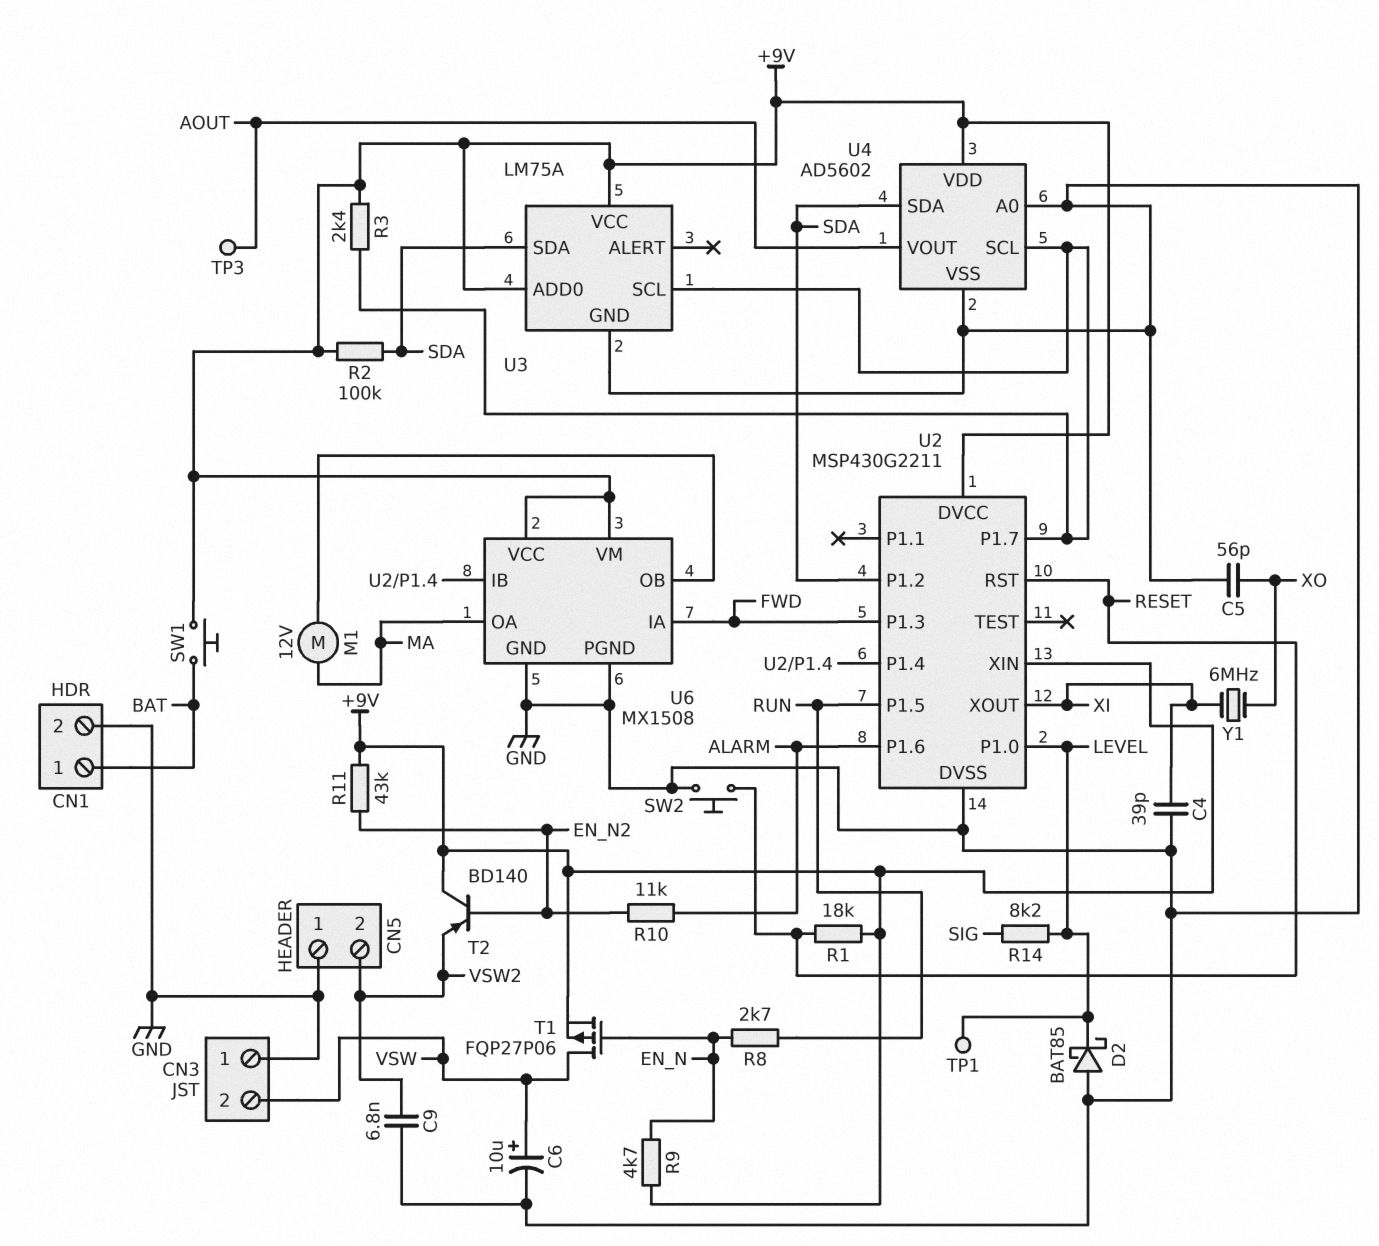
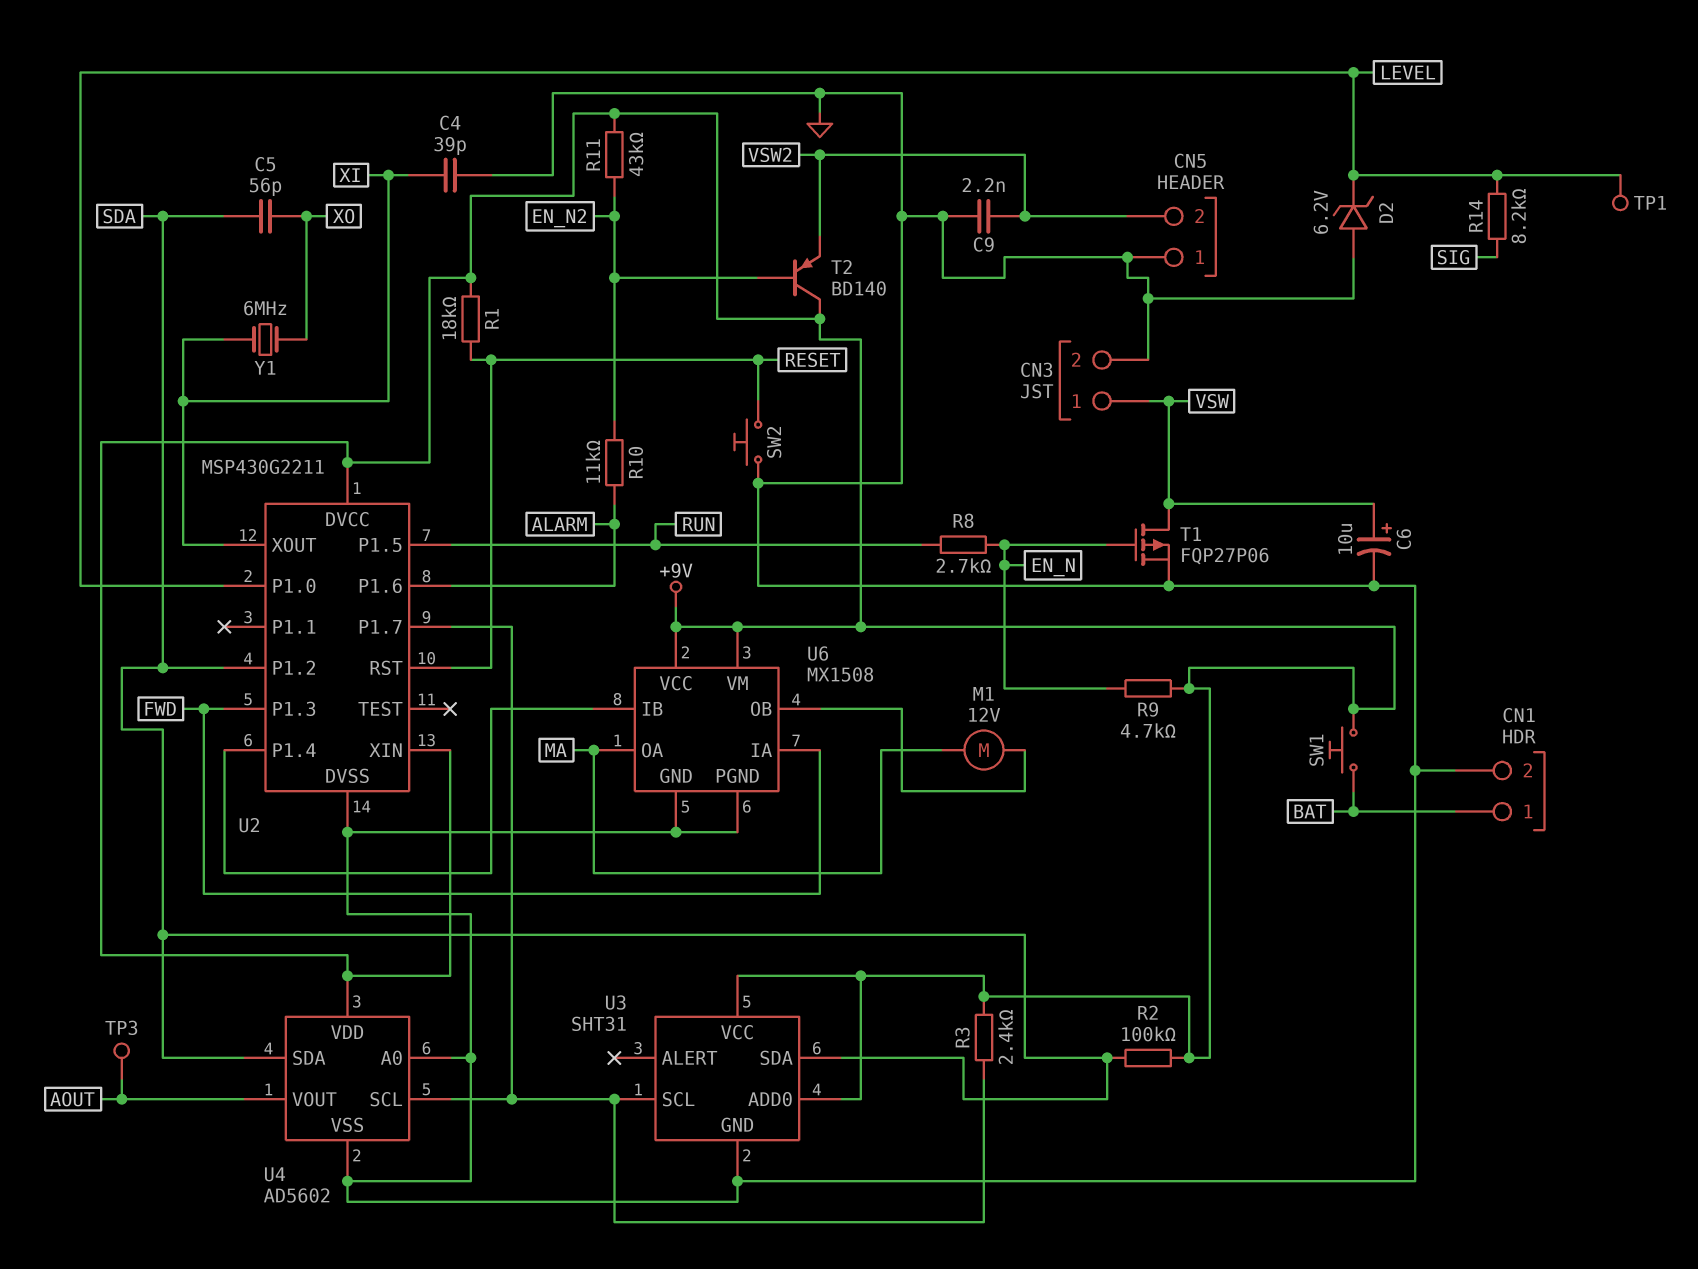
C5: 56pF (GND, XO) -> 56pF (SDA, XO)
C9: 6.8nF (GND, VSW2) -> 2.2nF (GND, VSW2)
CN3 pin 1: GND -> VSW
CN3 pin 2: VSW -> GND
D2: schottky BAT85 (A GND, K LEVEL) -> zener 6.2V (A GND, K LEVEL)
T1: PMOS FQP27P06 (G EN_N, D VSW, S +9V) -> PMOS FQP27P06 (G EN_N, D VSW, S GND)
U3: LM75A -> SHT31

